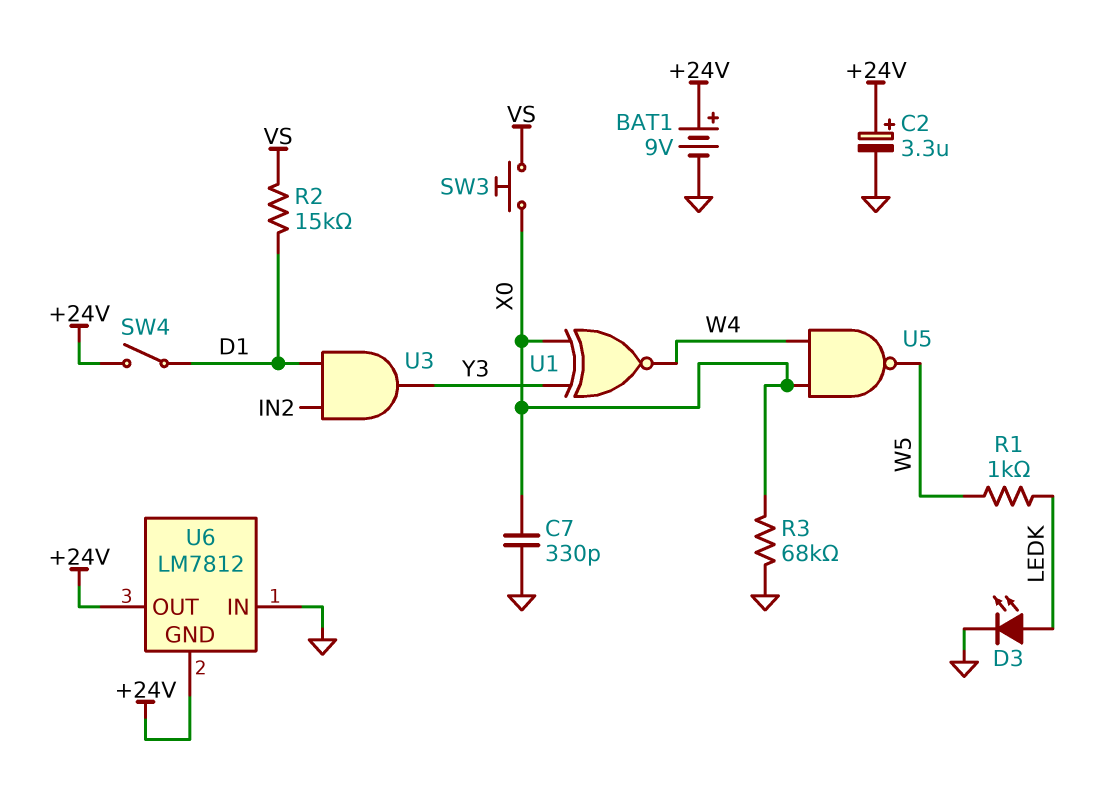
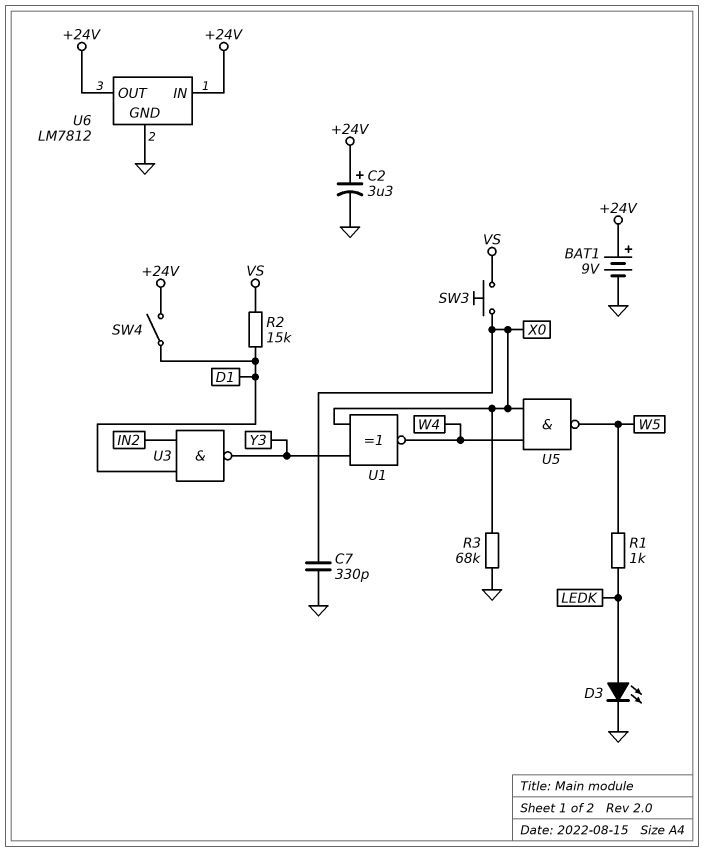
U3: AND (in D1, in IN2, out Y3) -> NAND (in D1, in IN2, out Y3)
U6 pin GND: +24V -> GND
U6 pin IN: GND -> +24V

